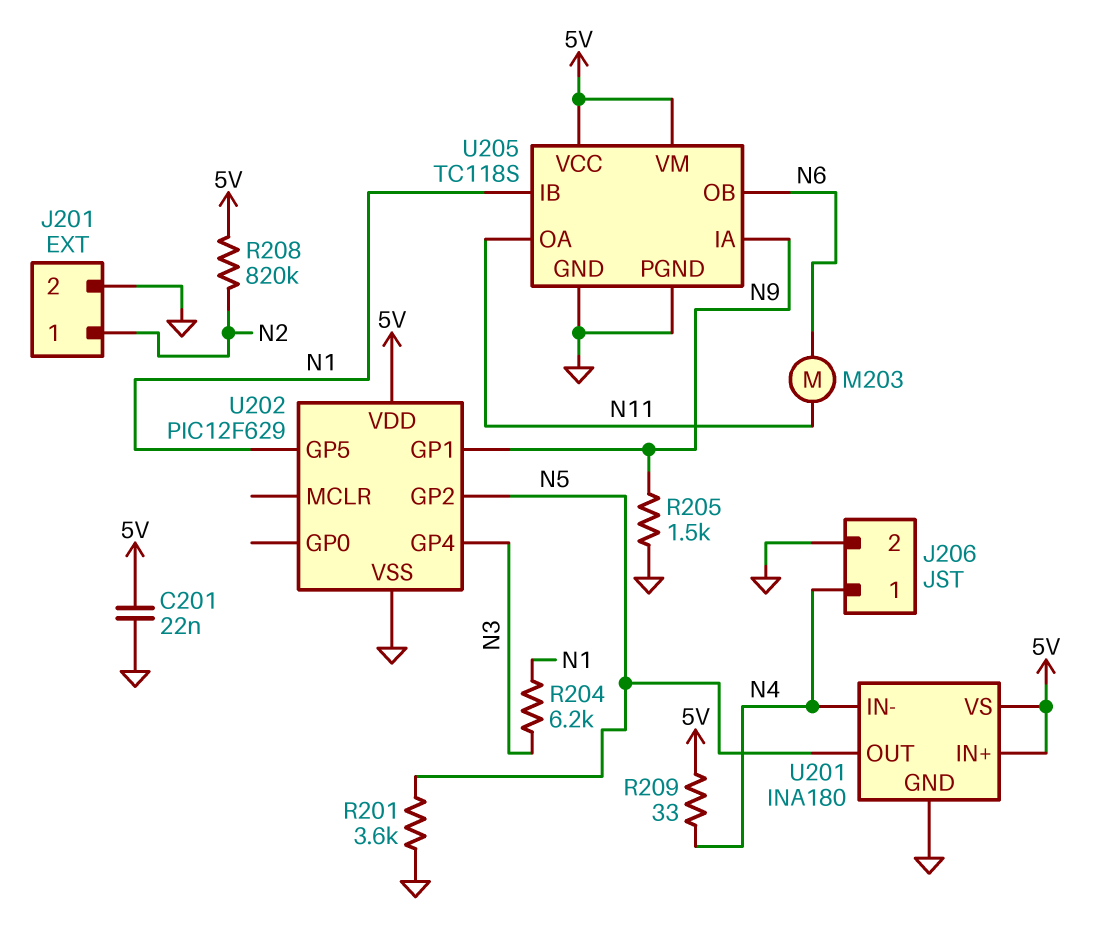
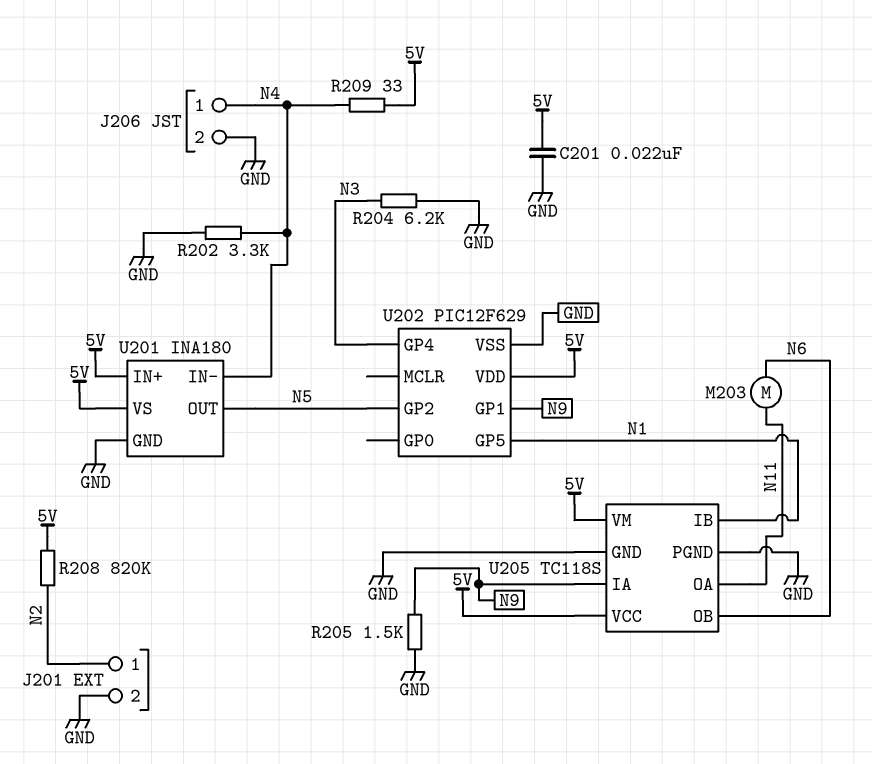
R201: 3.6k (GND, N5) -> none
R202: none -> 3.3k (GND, N4)
R204: 6.2k (N1, N3) -> 6.2k (GND, N3)

